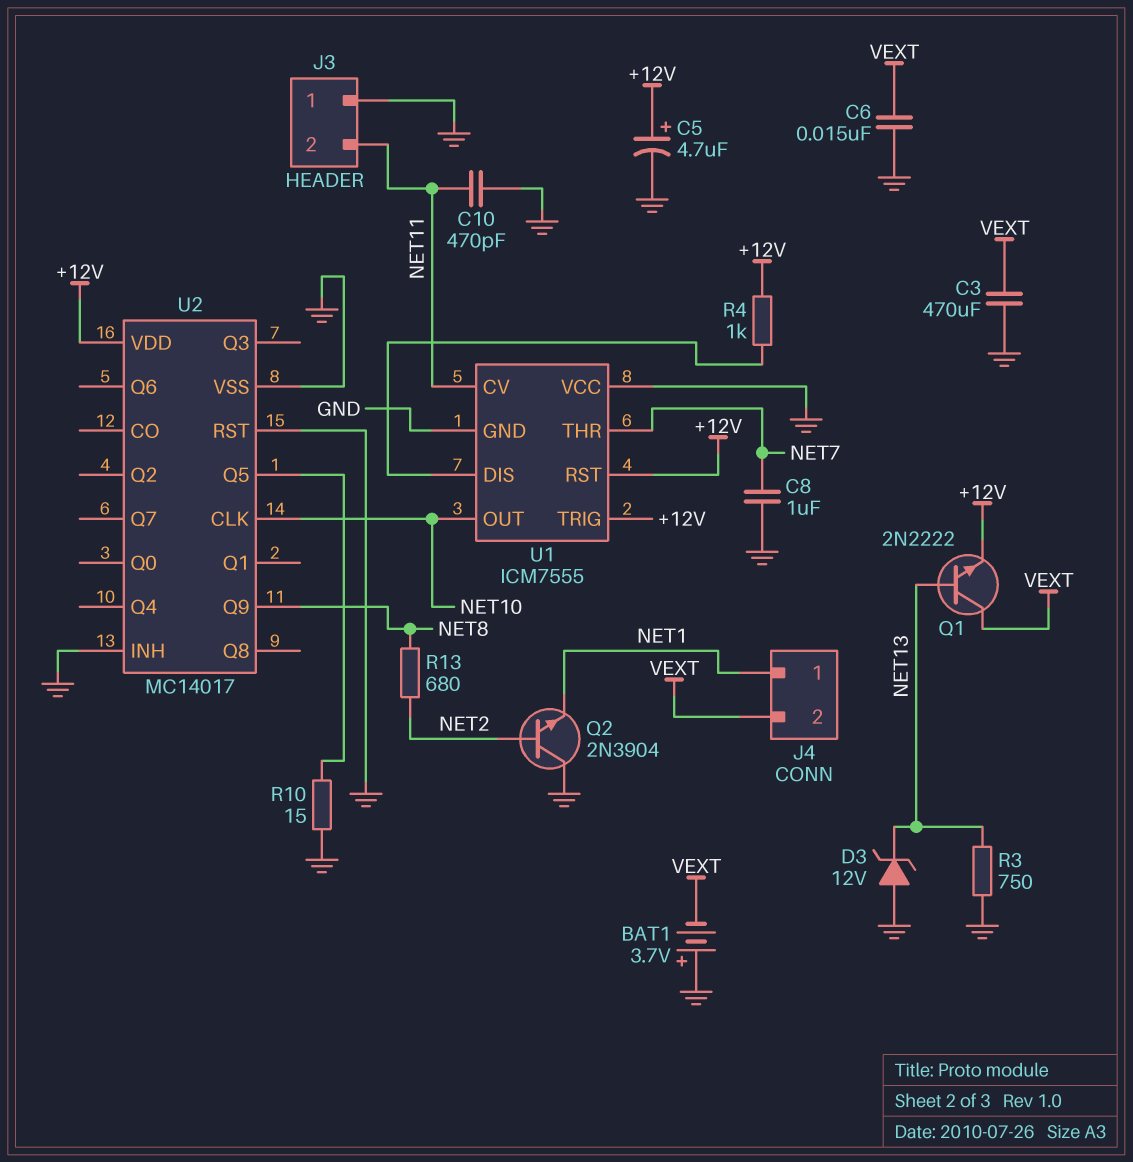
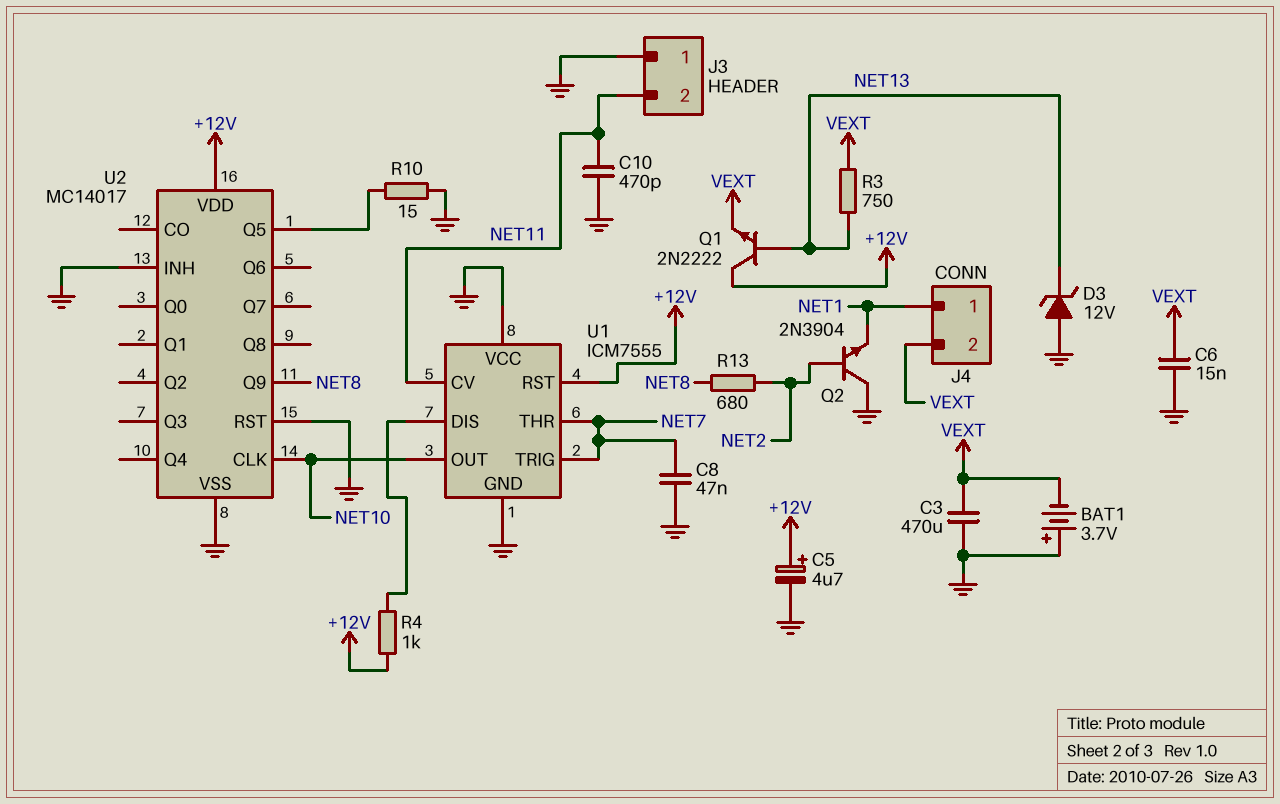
C8: 1uF (GND, NET7) -> 47nF (GND, NET7)
Q1: NPN 2N2222 (B NET13, C VEXT, E +12V) -> NPN 2N2222 (B NET13, C +12V, E VEXT)
R3: 750 (GND, NET13) -> 750 (NET13, VEXT)
U1 pin TRIG: +12V -> NET7

